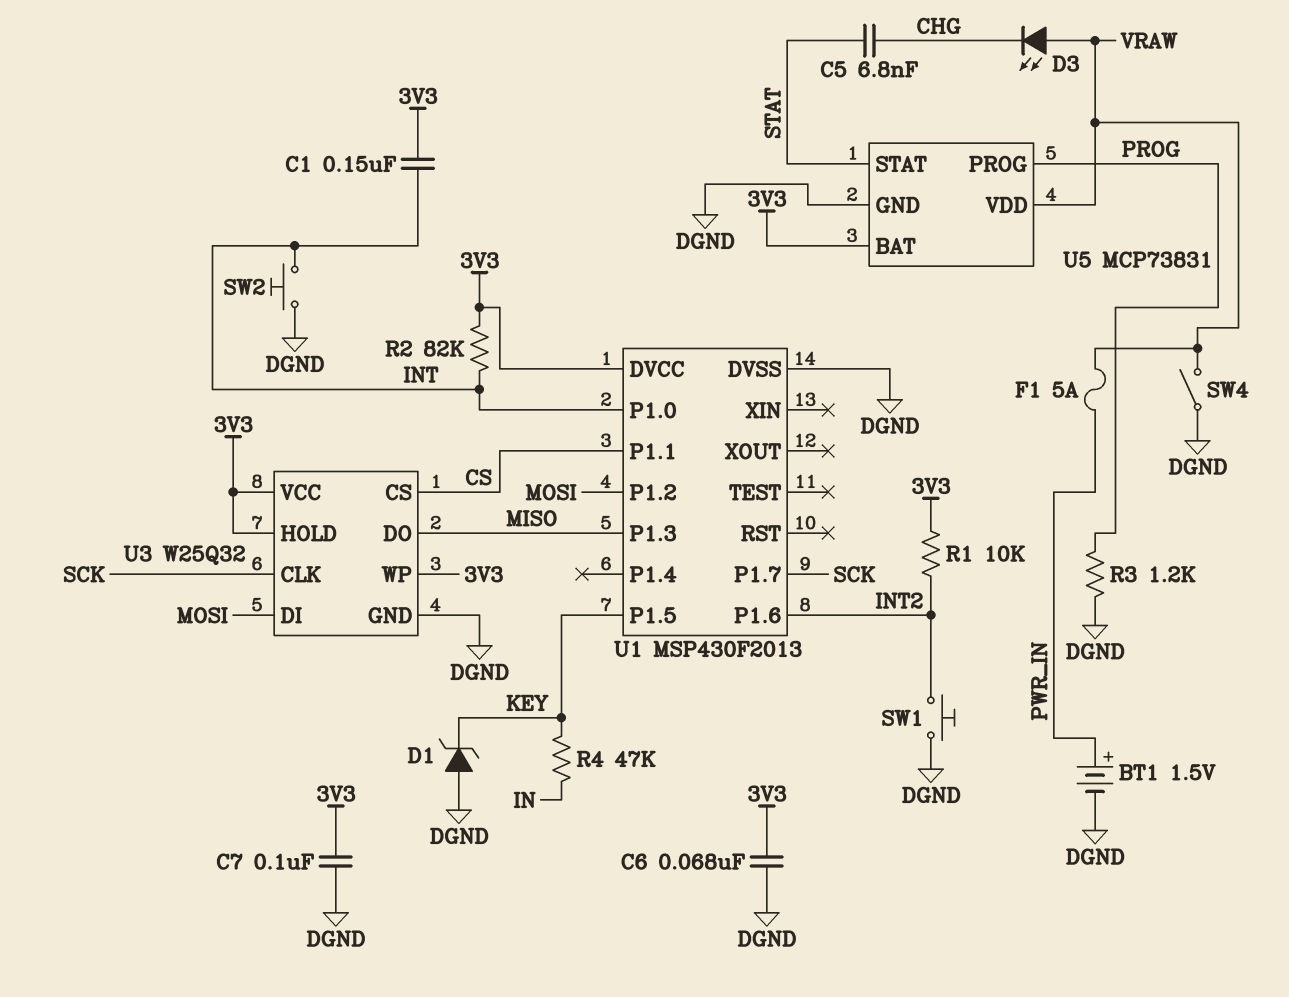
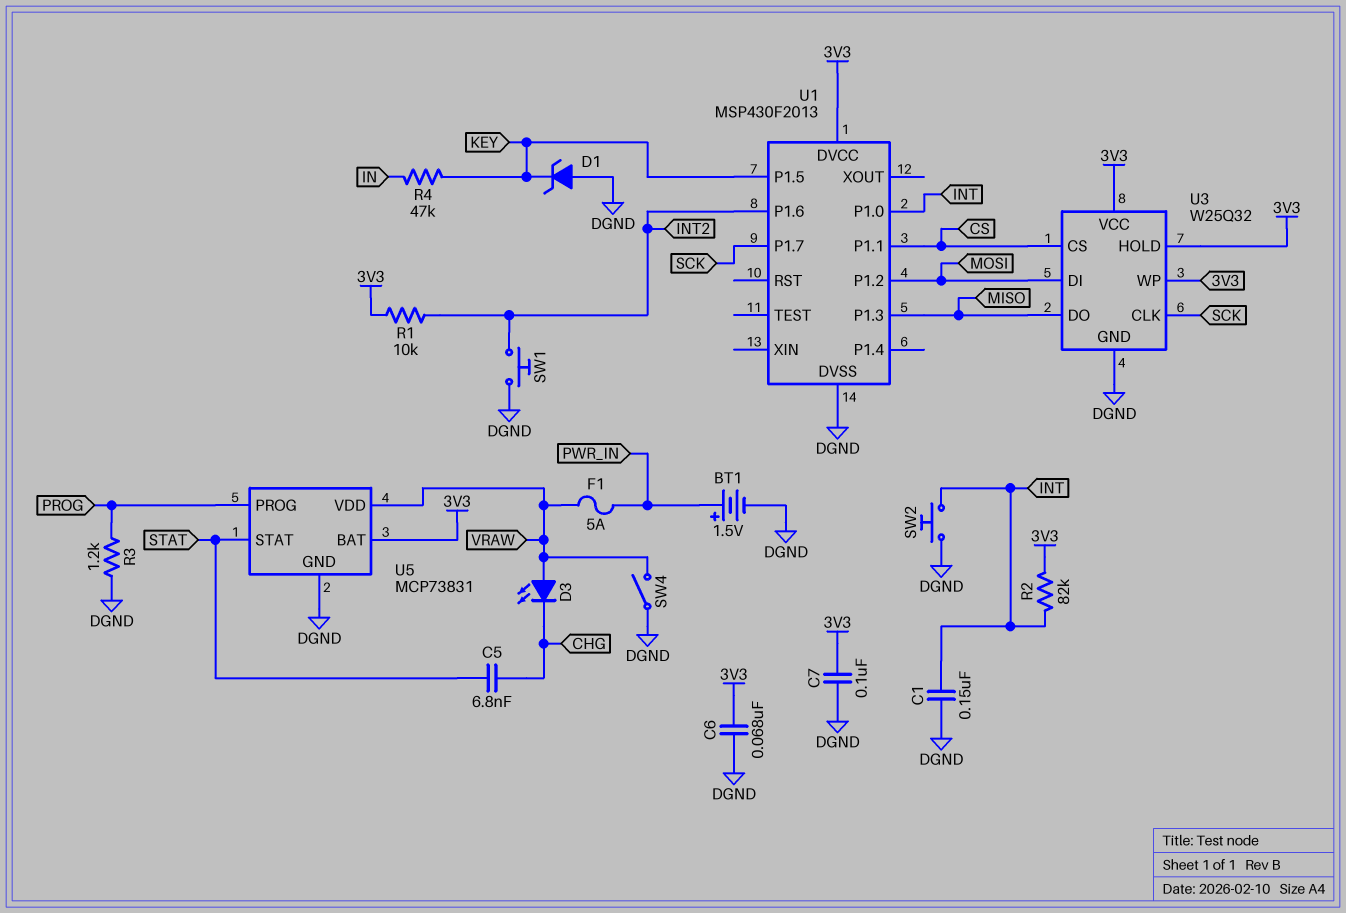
C1: 150nF (3V3, INT) -> 150nF (DGND, INT)

